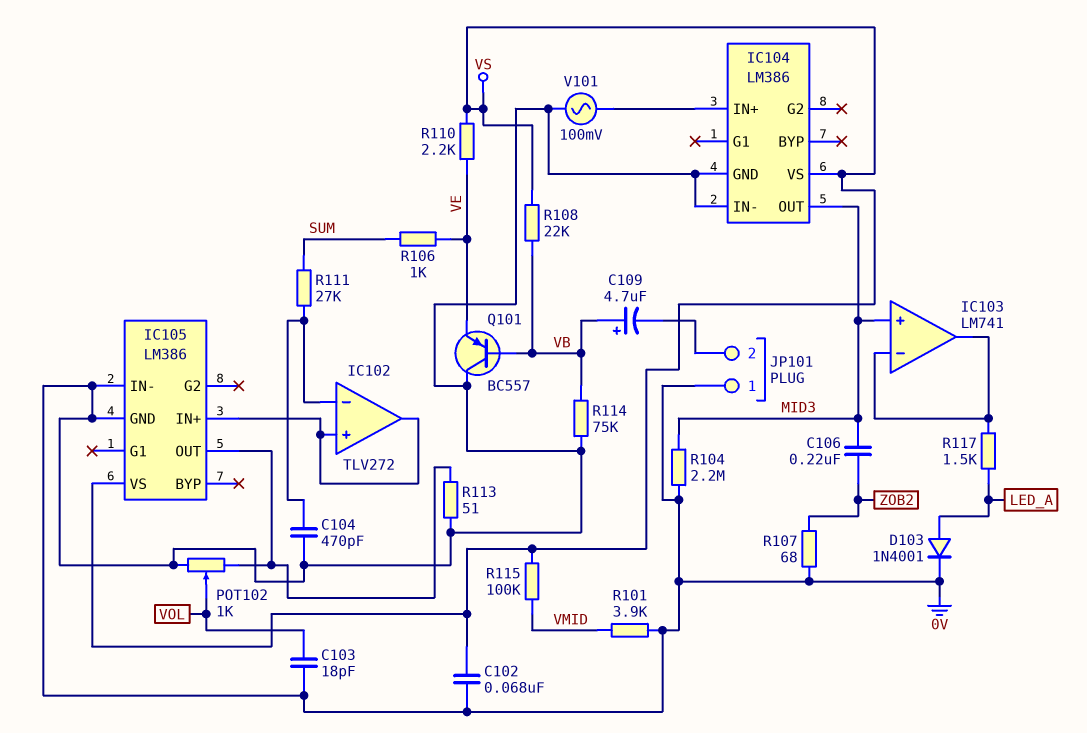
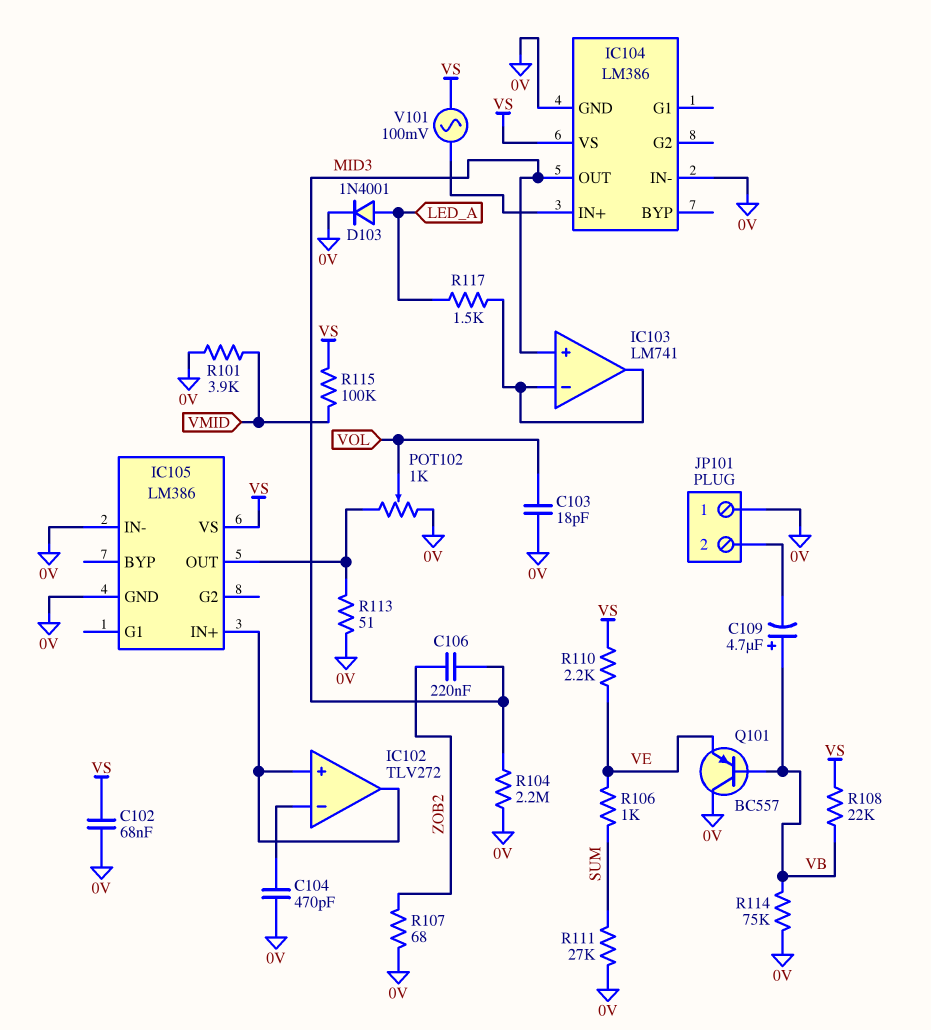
R111: 27k (IC102/in-, SUM) -> 27k (0V, SUM)
V101: AC 100mV (0V, IC104/IN+) -> AC 100mV (IC104/IN+, VS)

